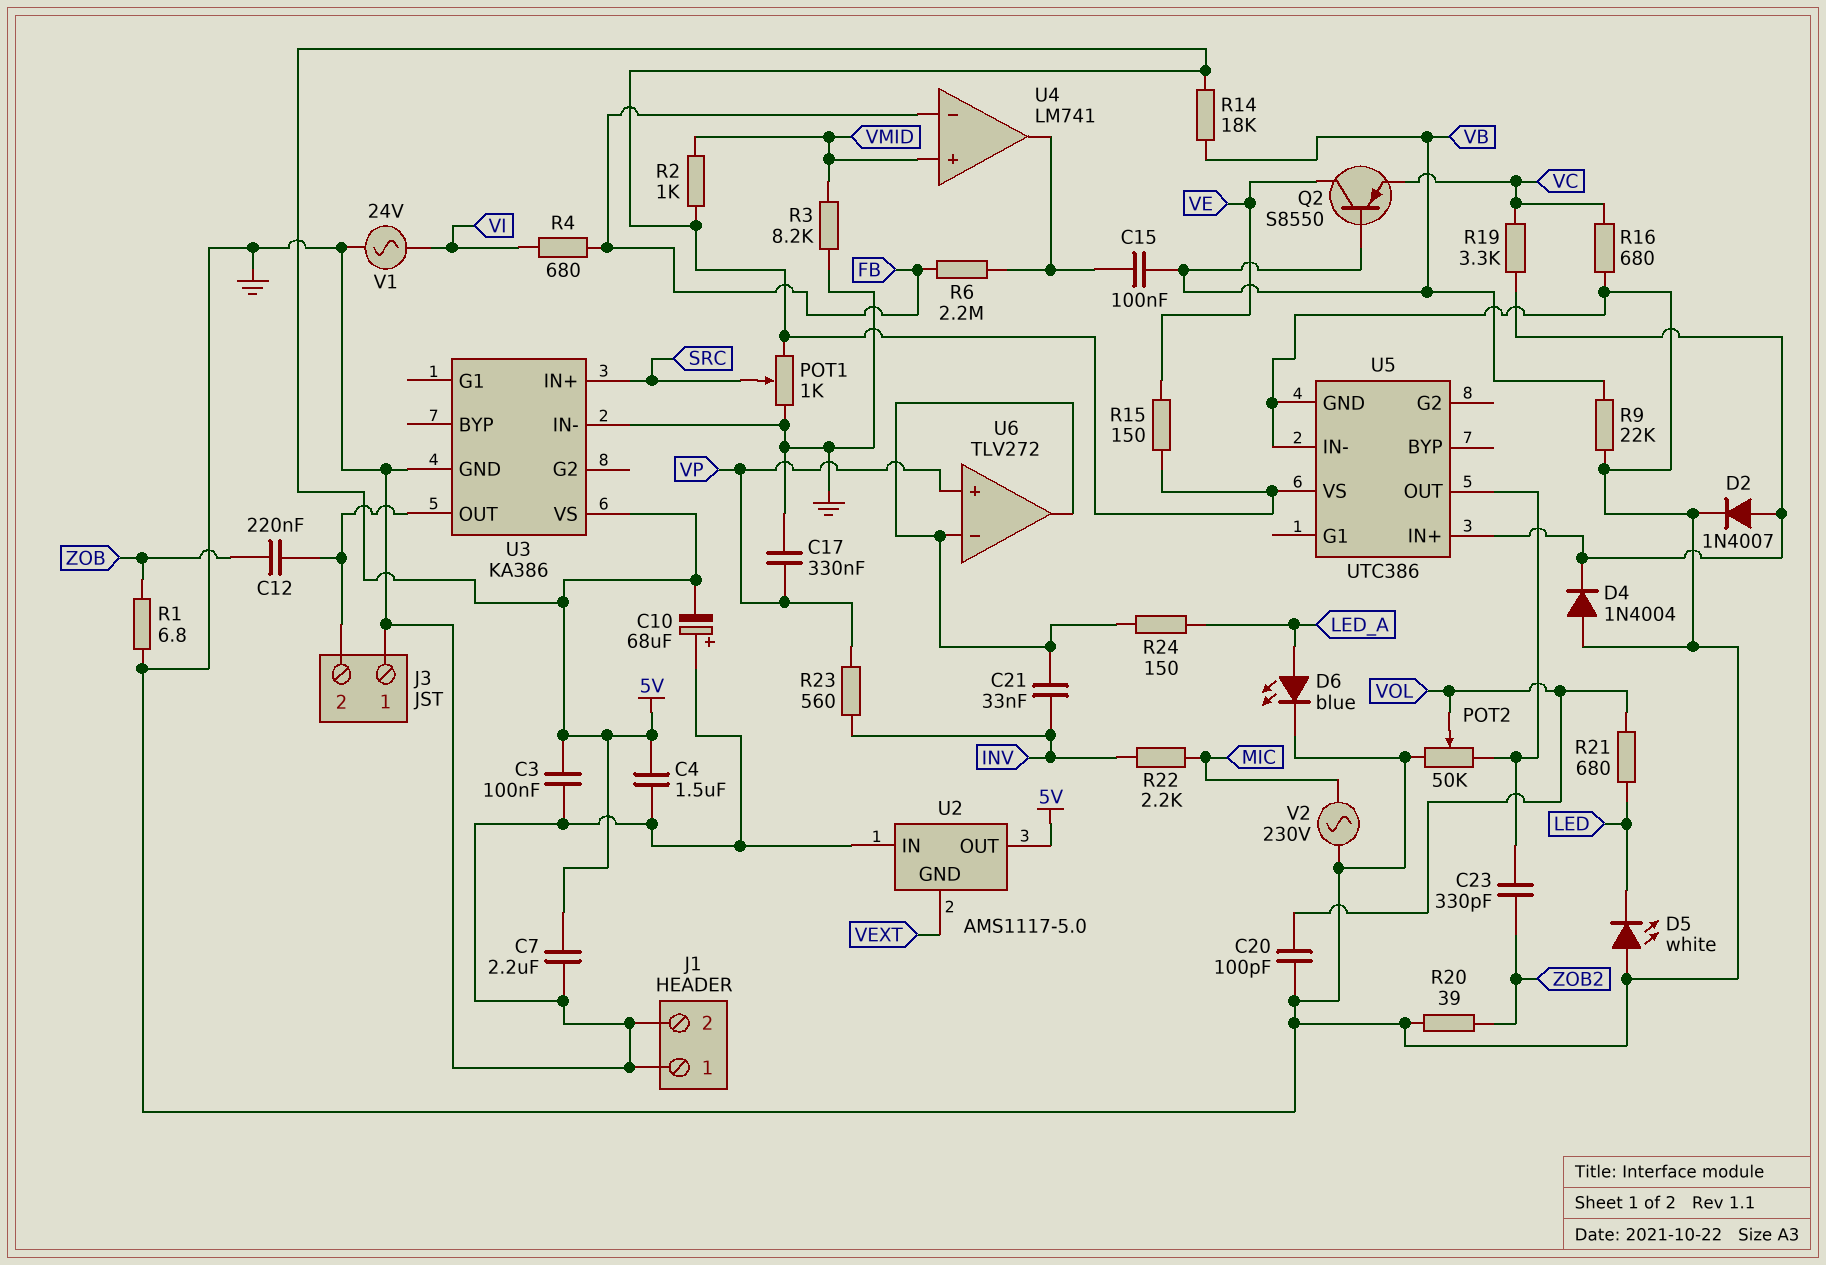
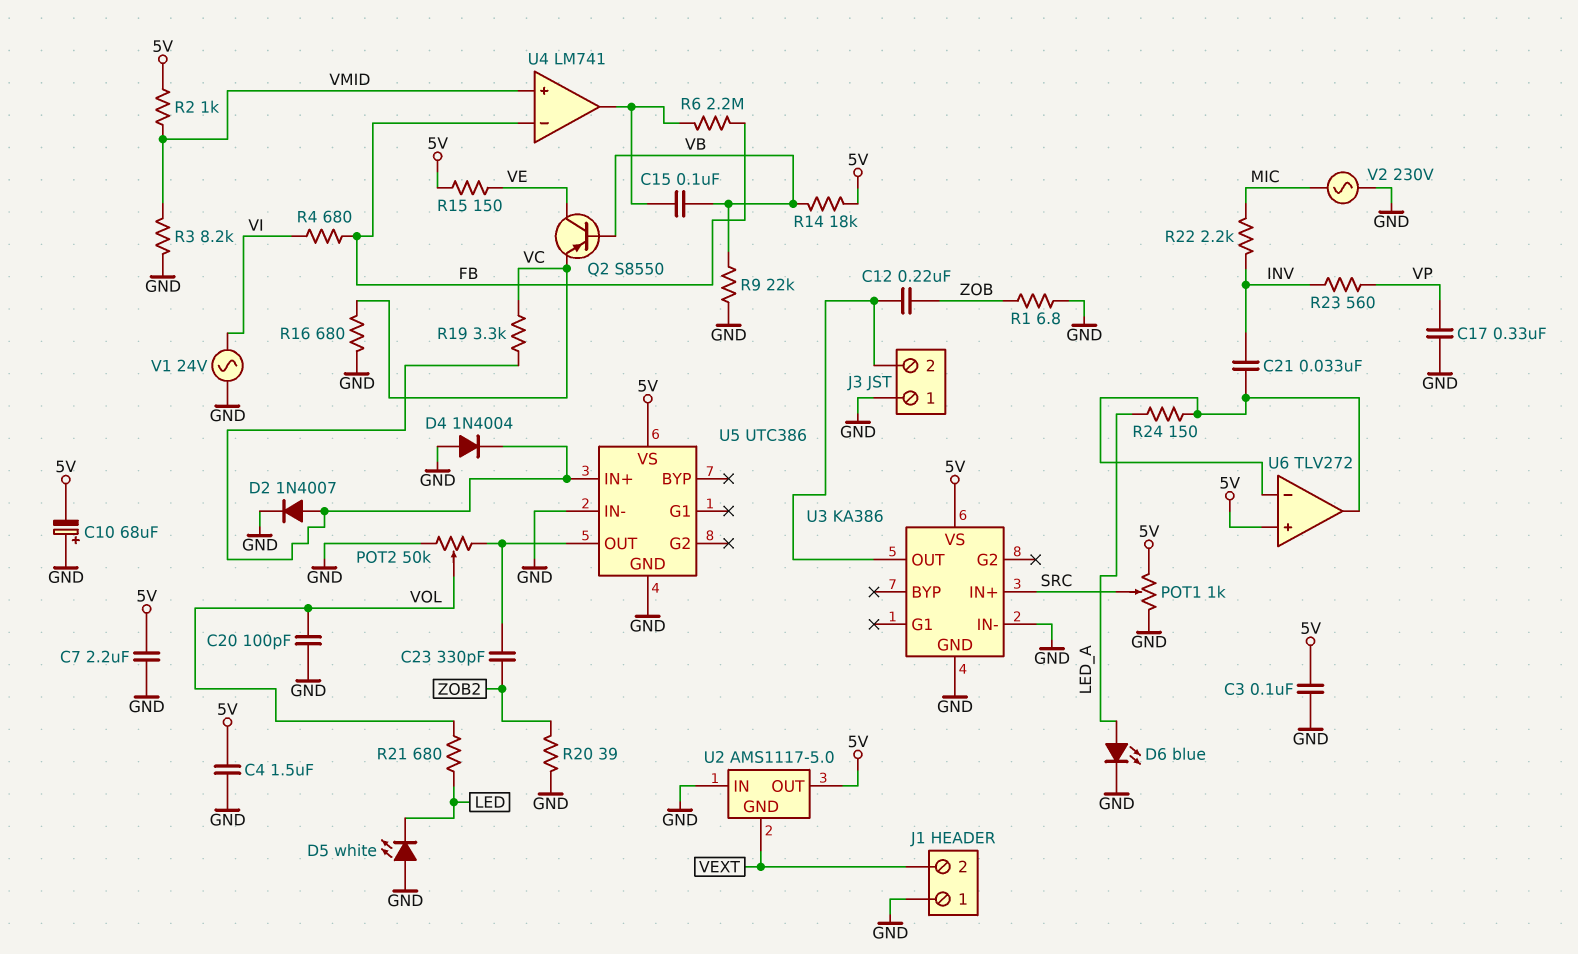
J1 pin 2: GND -> VEXT
U6 pin in+: VP -> 5V

